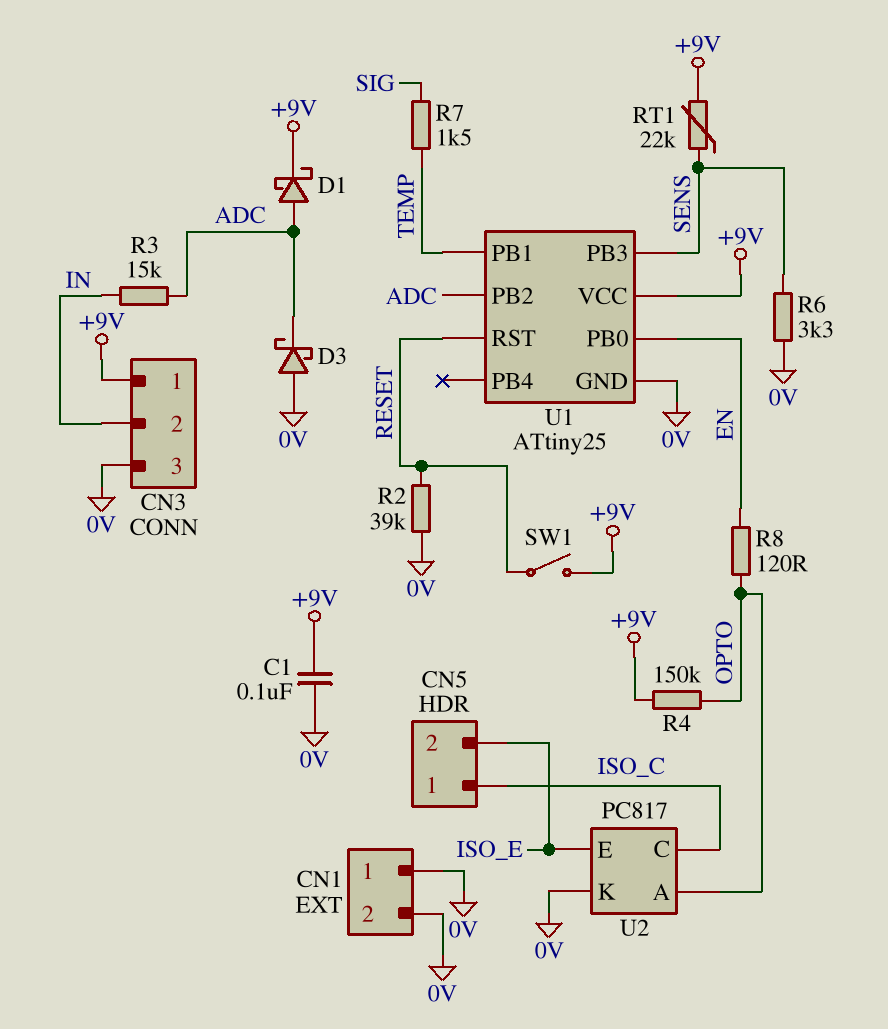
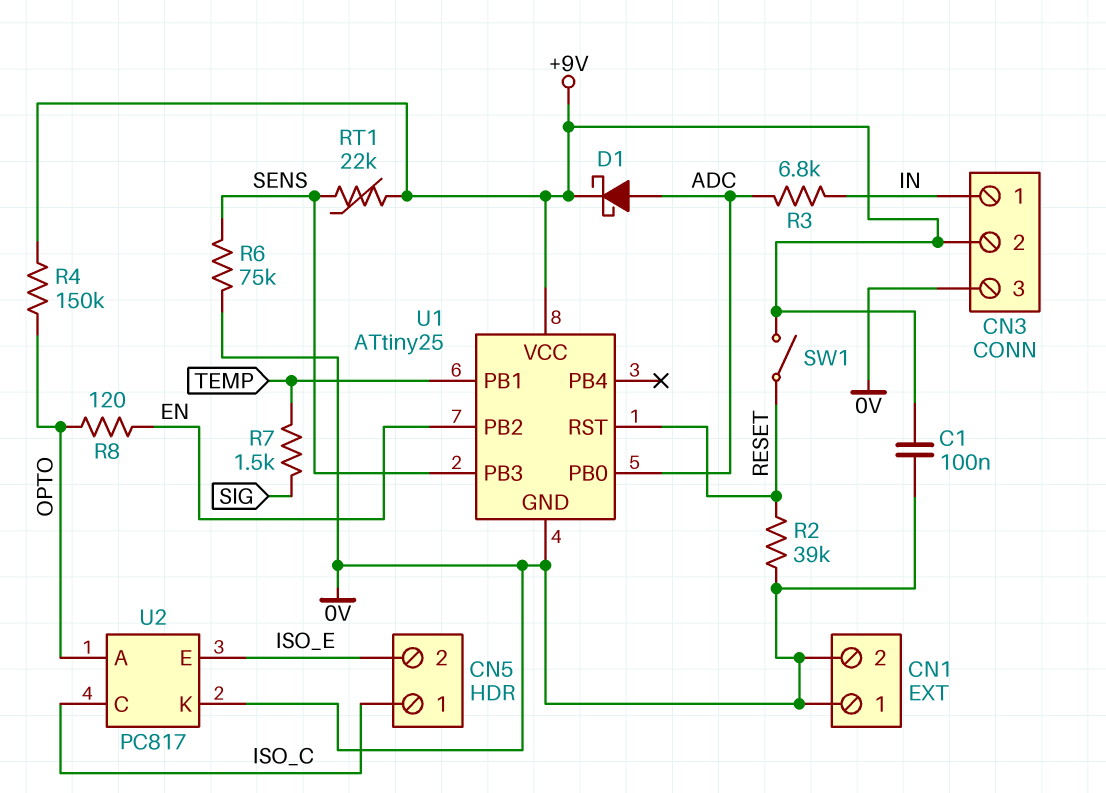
CN3 pin 1: +9V -> IN
CN3 pin 2: IN -> +9V
D3: schottky (A 0V, K ADC) -> none
R3: 15k (ADC, IN) -> 6.8k (ADC, IN)
R6: 3.3k (0V, SENS) -> 75k (0V, SENS)
U1 pin PB0: EN -> ADC
U1 pin PB2: ADC -> EN

